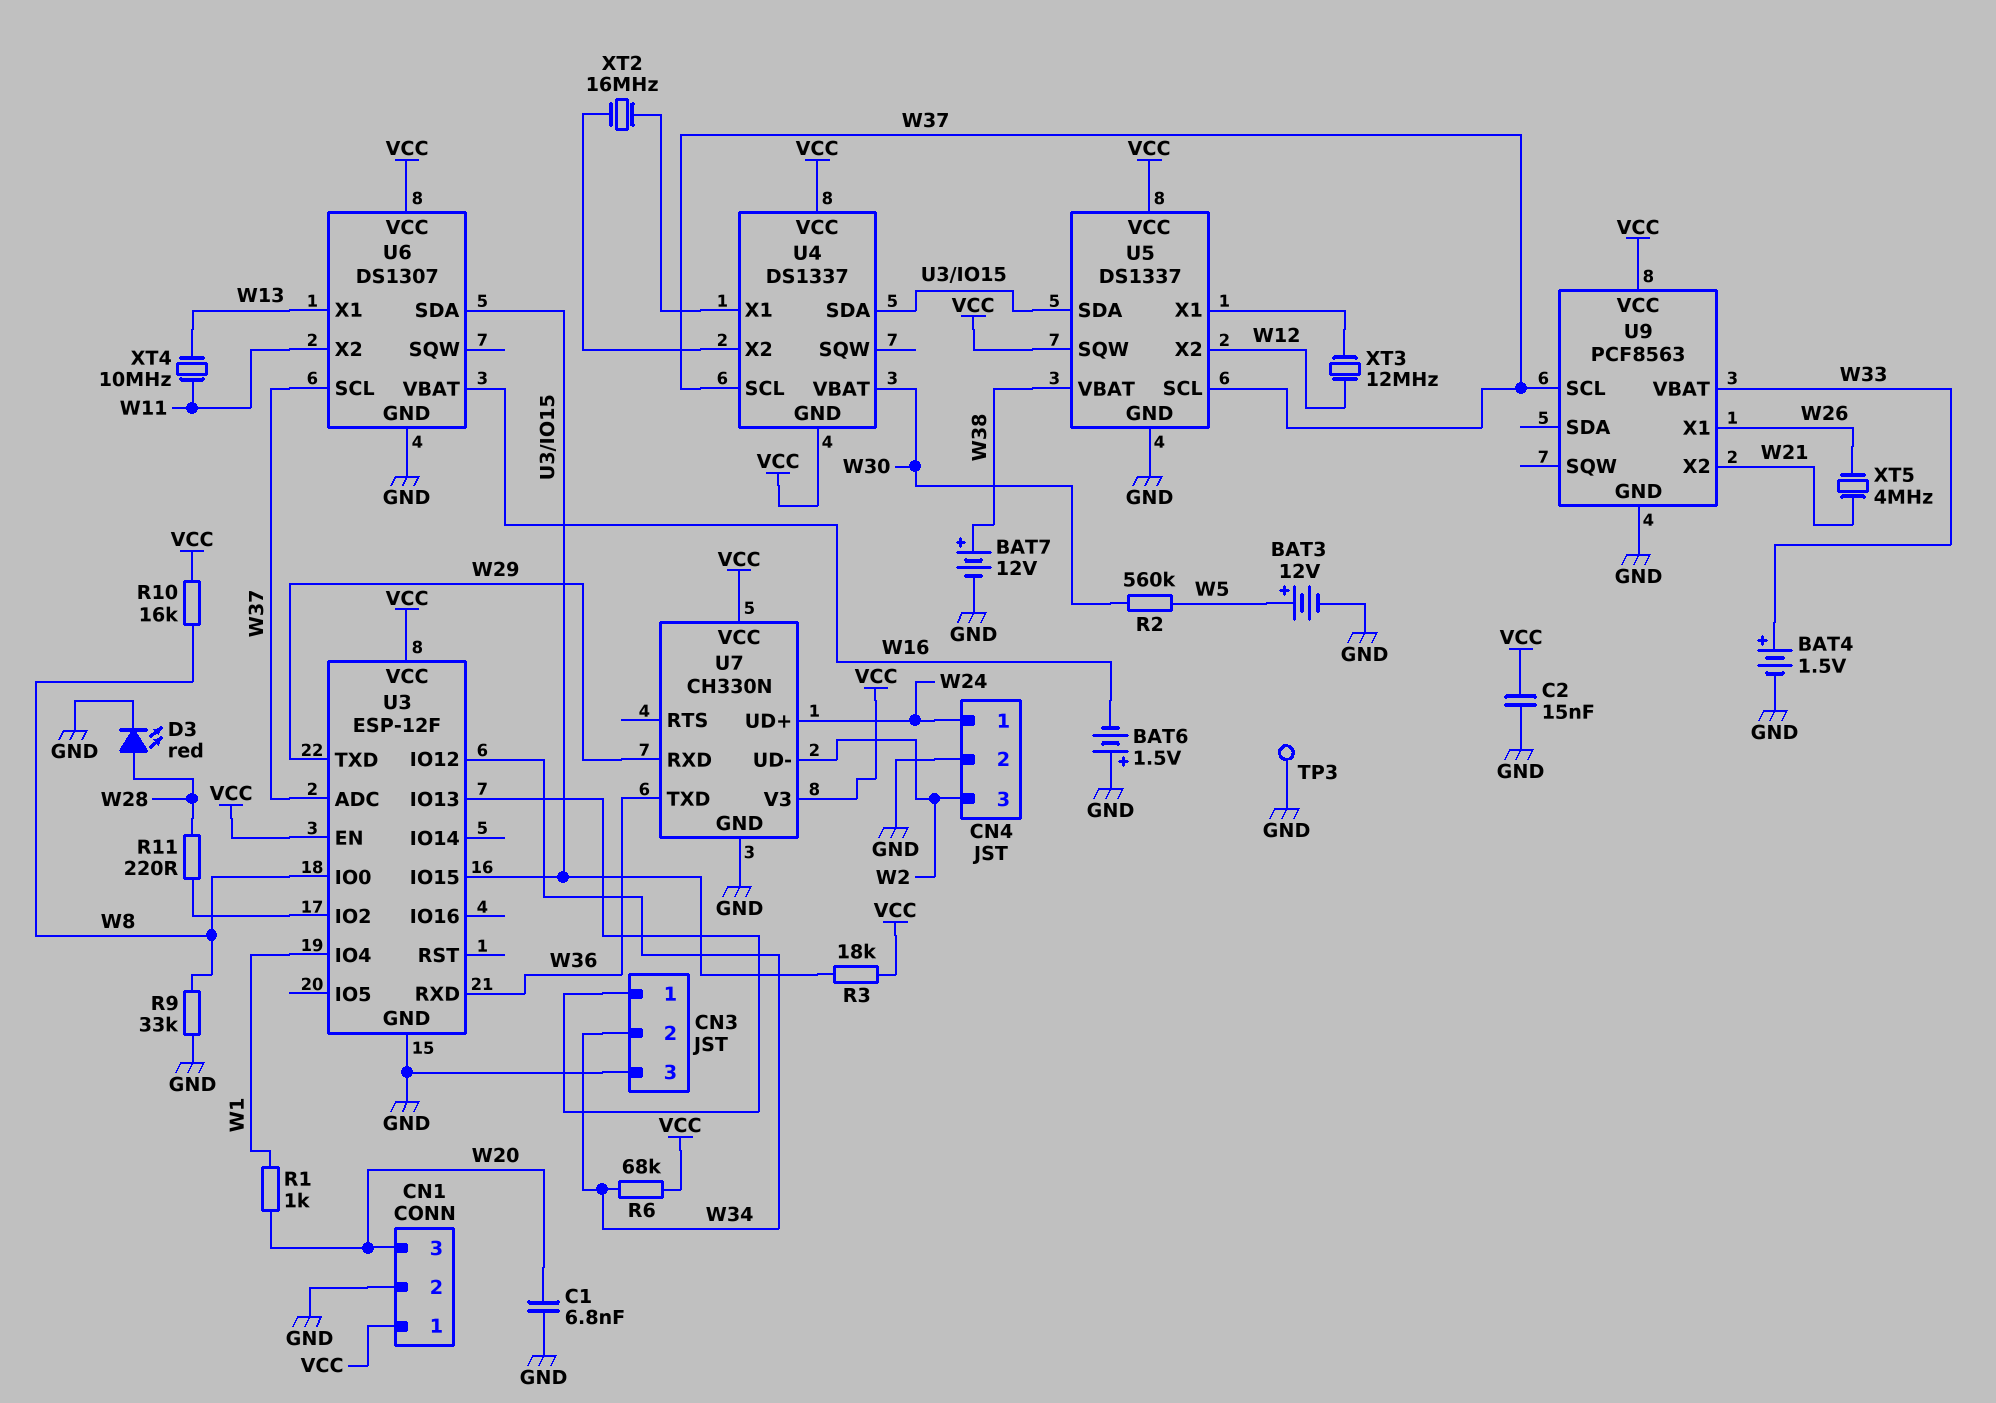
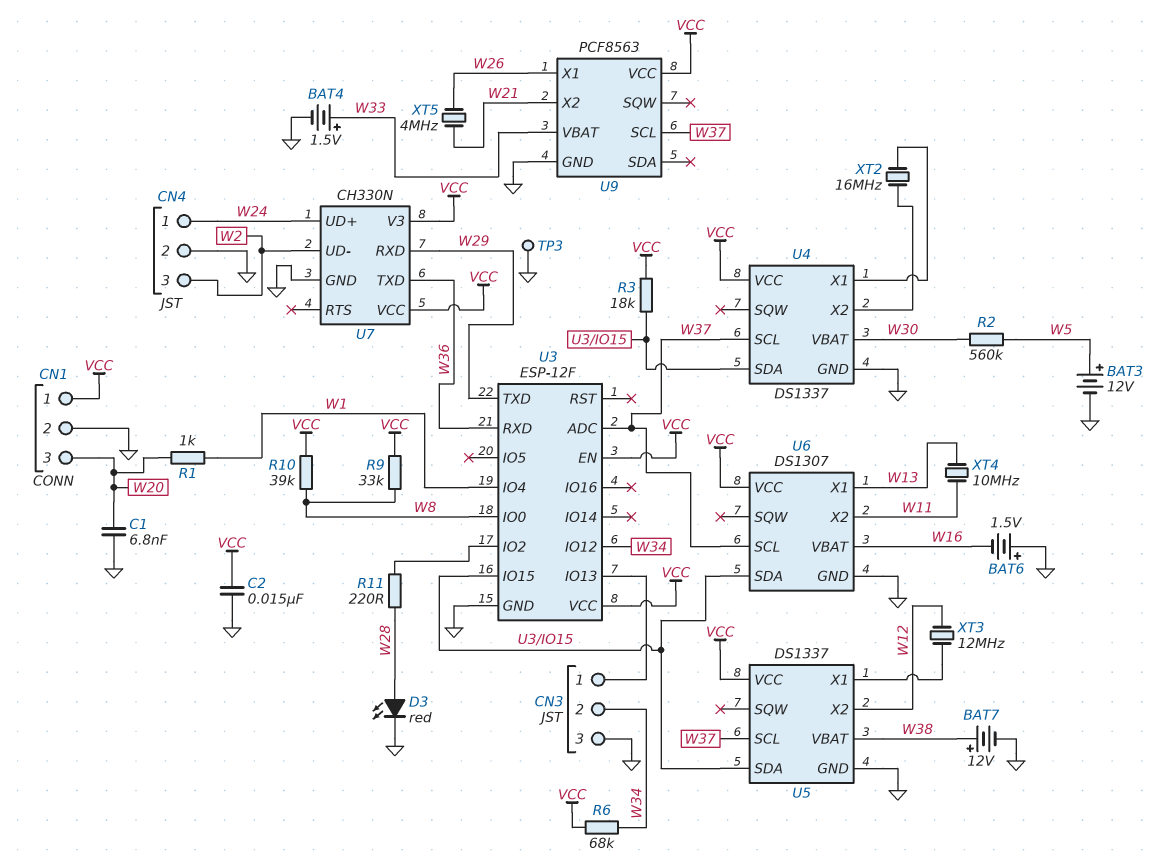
R9: 33k (GND, W8) -> 33k (VCC, W8)
R10: 16k (VCC, W8) -> 39k (VCC, W8)
U4 pin GND: VCC -> GND
U5 pin SQW: VCC -> none

